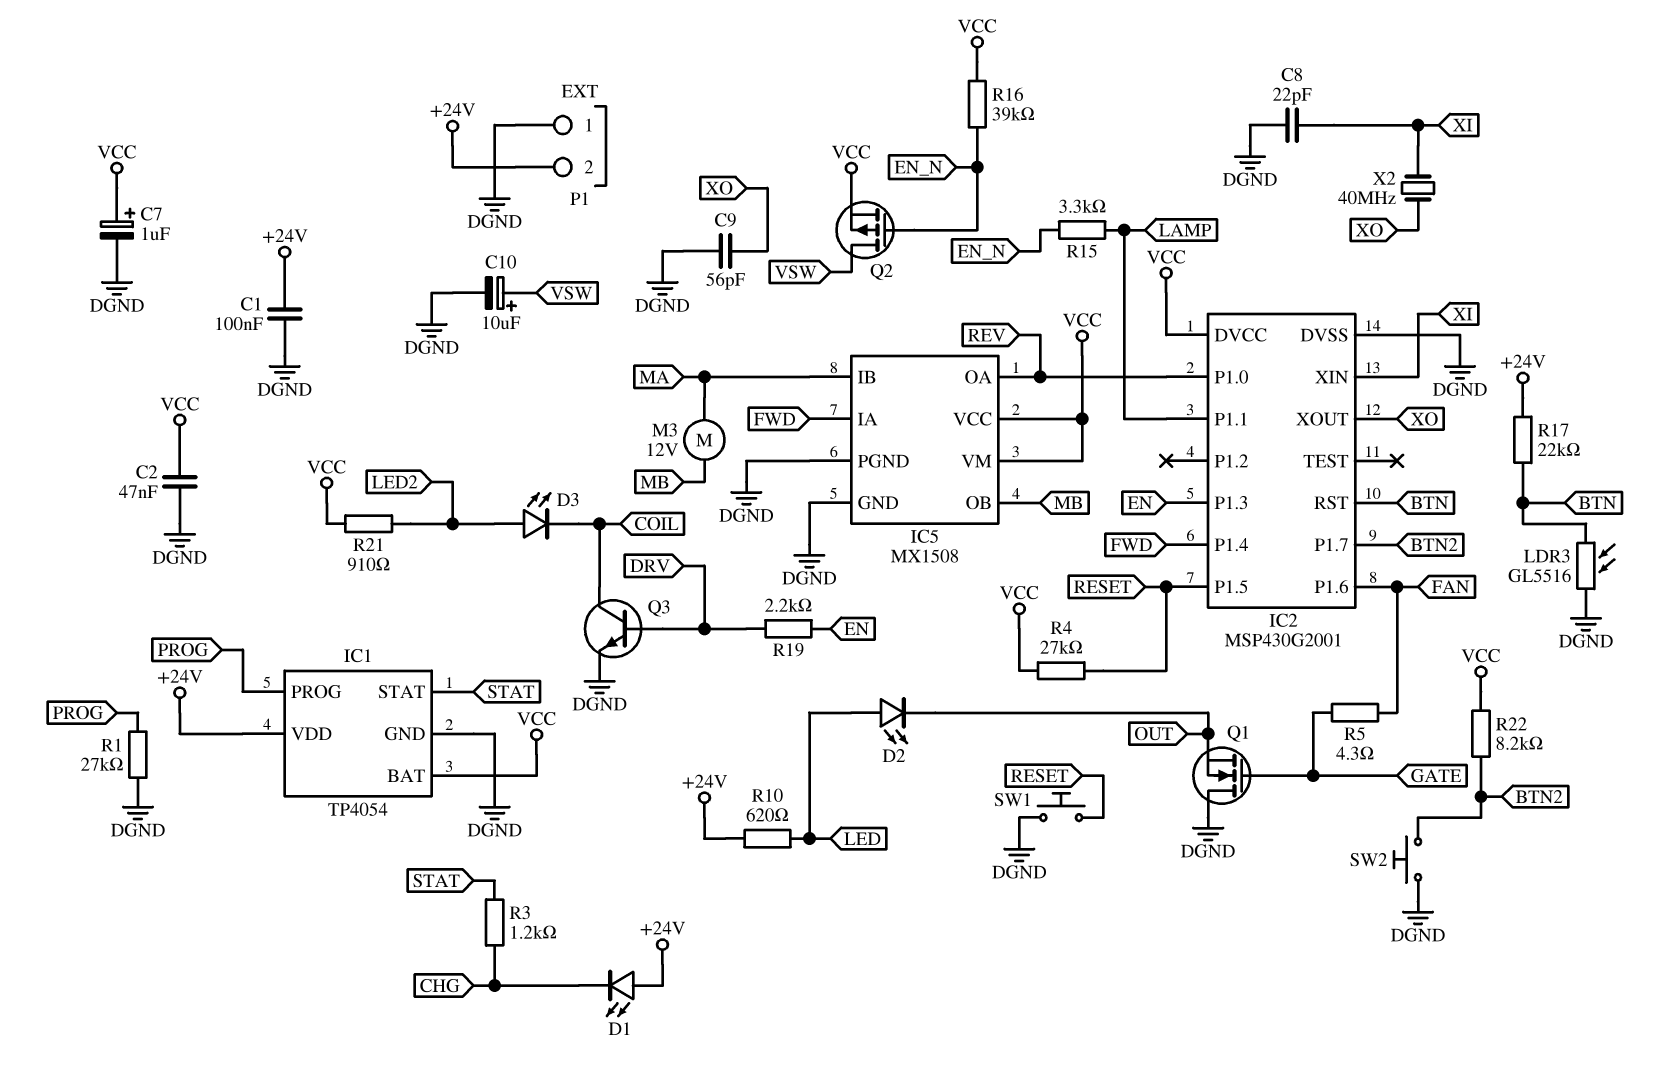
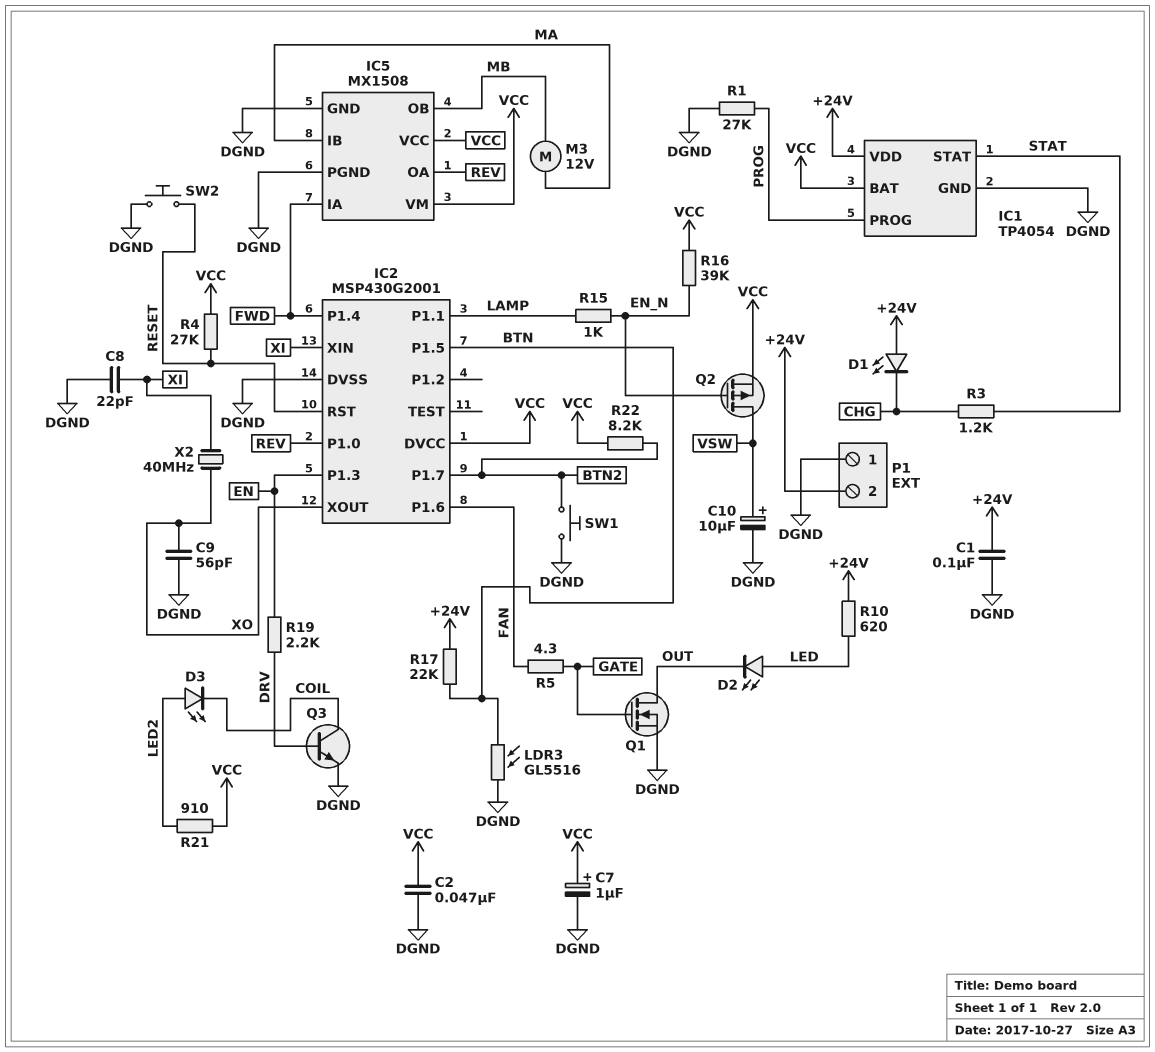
IC2 pin P1.5: RESET -> BTN
IC2 pin RST: BTN -> RESET
Q1: NMOS (G GATE, D DGND, S OUT) -> NMOS (G GATE, D OUT, S DGND)
R15: 3.3k (EN_N, LAMP) -> 1k (EN_N, LAMP)
SW1: button (DGND, RESET) -> button (BTN2, DGND)
SW2: button (BTN2, DGND) -> button (DGND, RESET)

